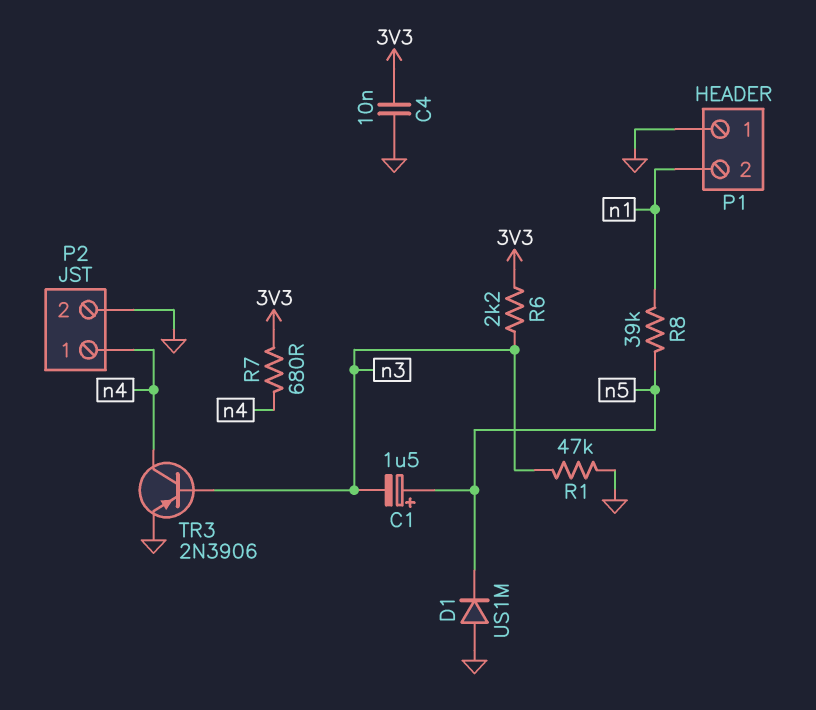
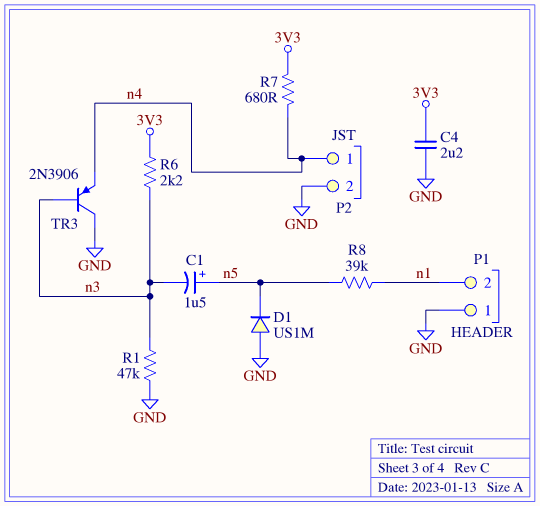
C4: 10nF (3V3, GND) -> 2.2uF (3V3, GND)
TR3: PNP 2N3906 (B n3, C n4, E GND) -> PNP 2N3906 (B n3, C GND, E n4)

